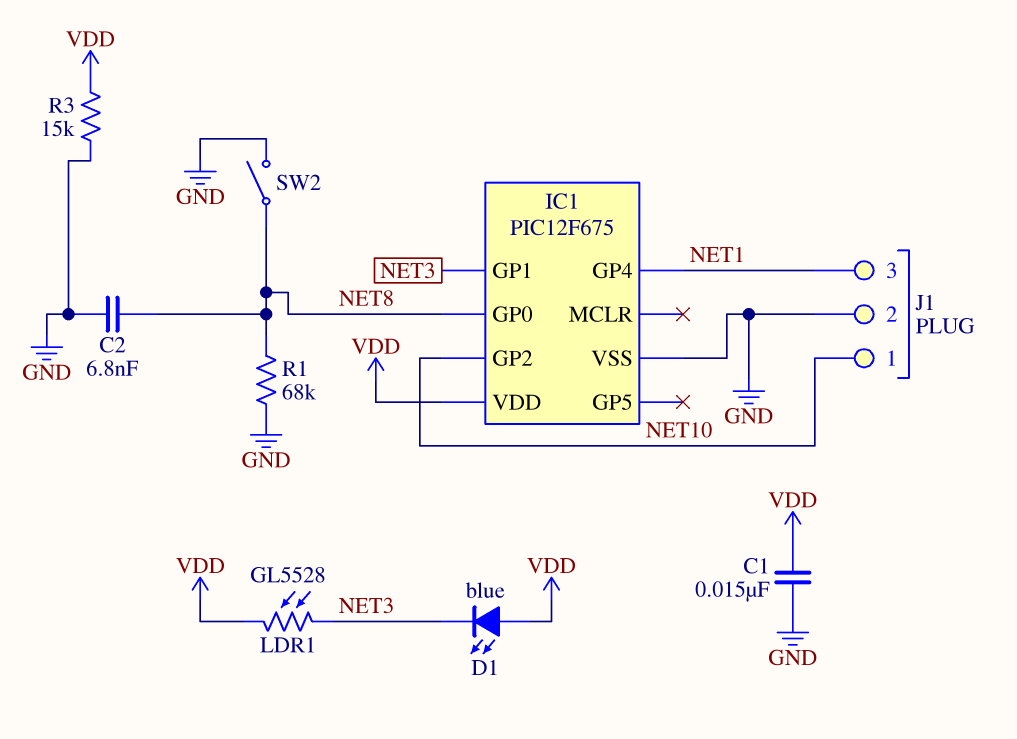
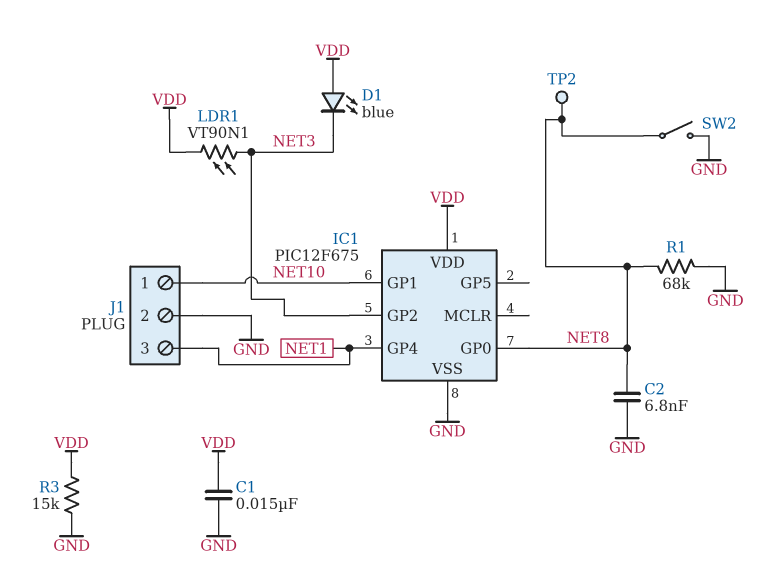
IC1 pin GP1: NET3 -> NET10
IC1 pin GP2: NET10 -> NET3
LDR1: GL5528 (NET3, VDD) -> VT90N1 (NET3, VDD)
TP2: none -> test point (NET8)

